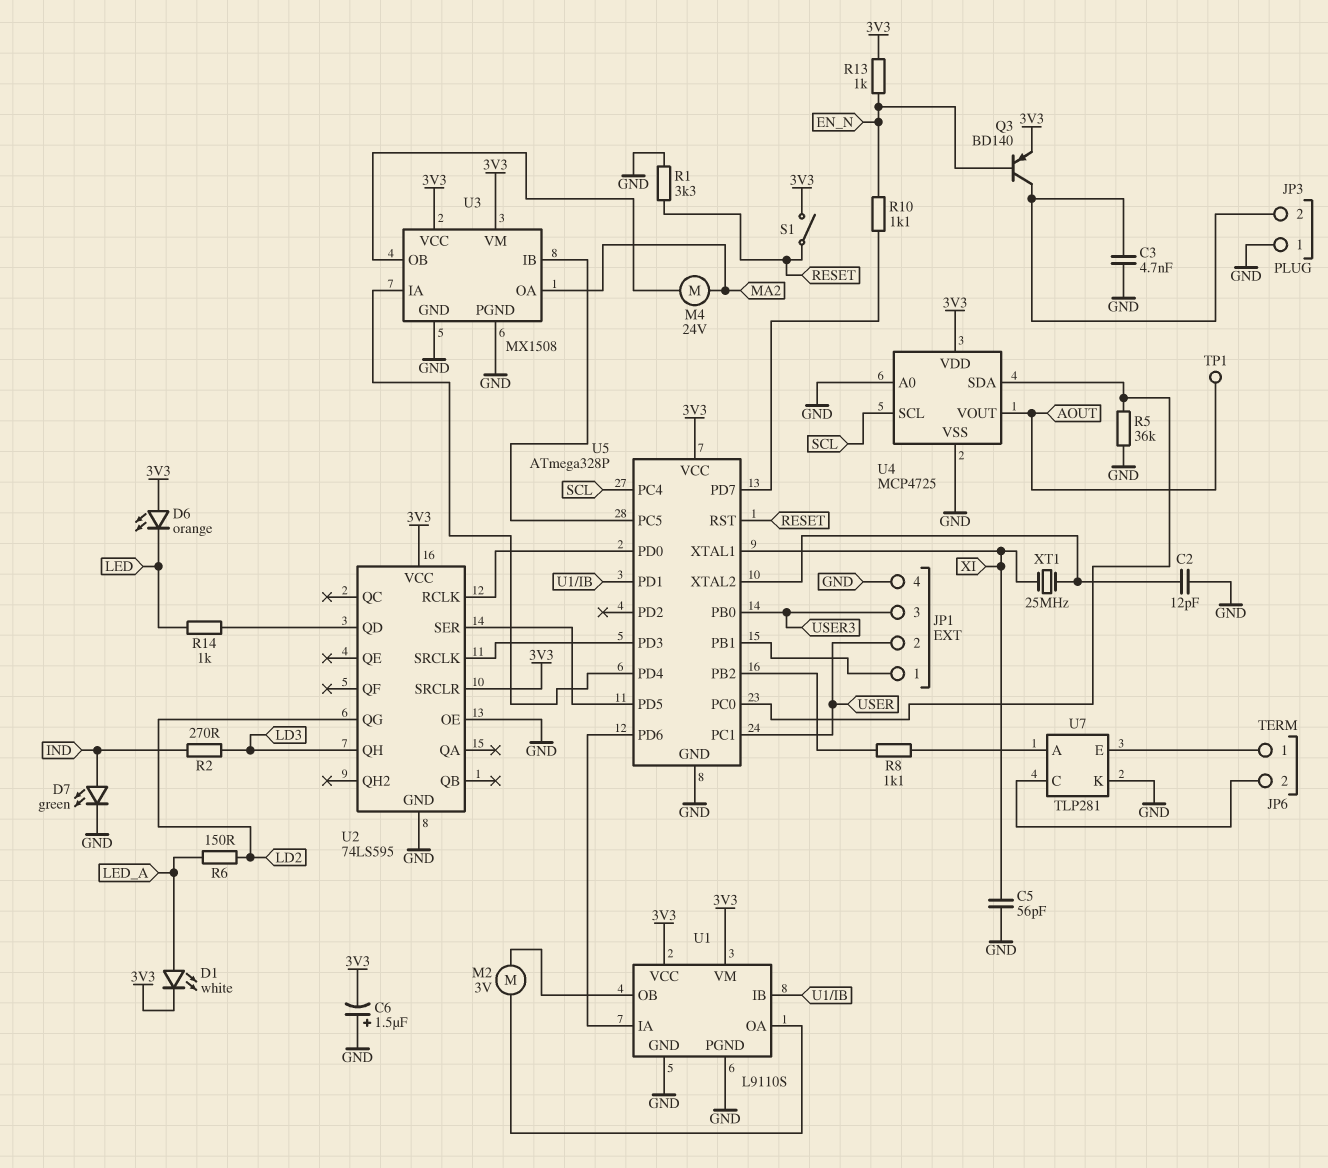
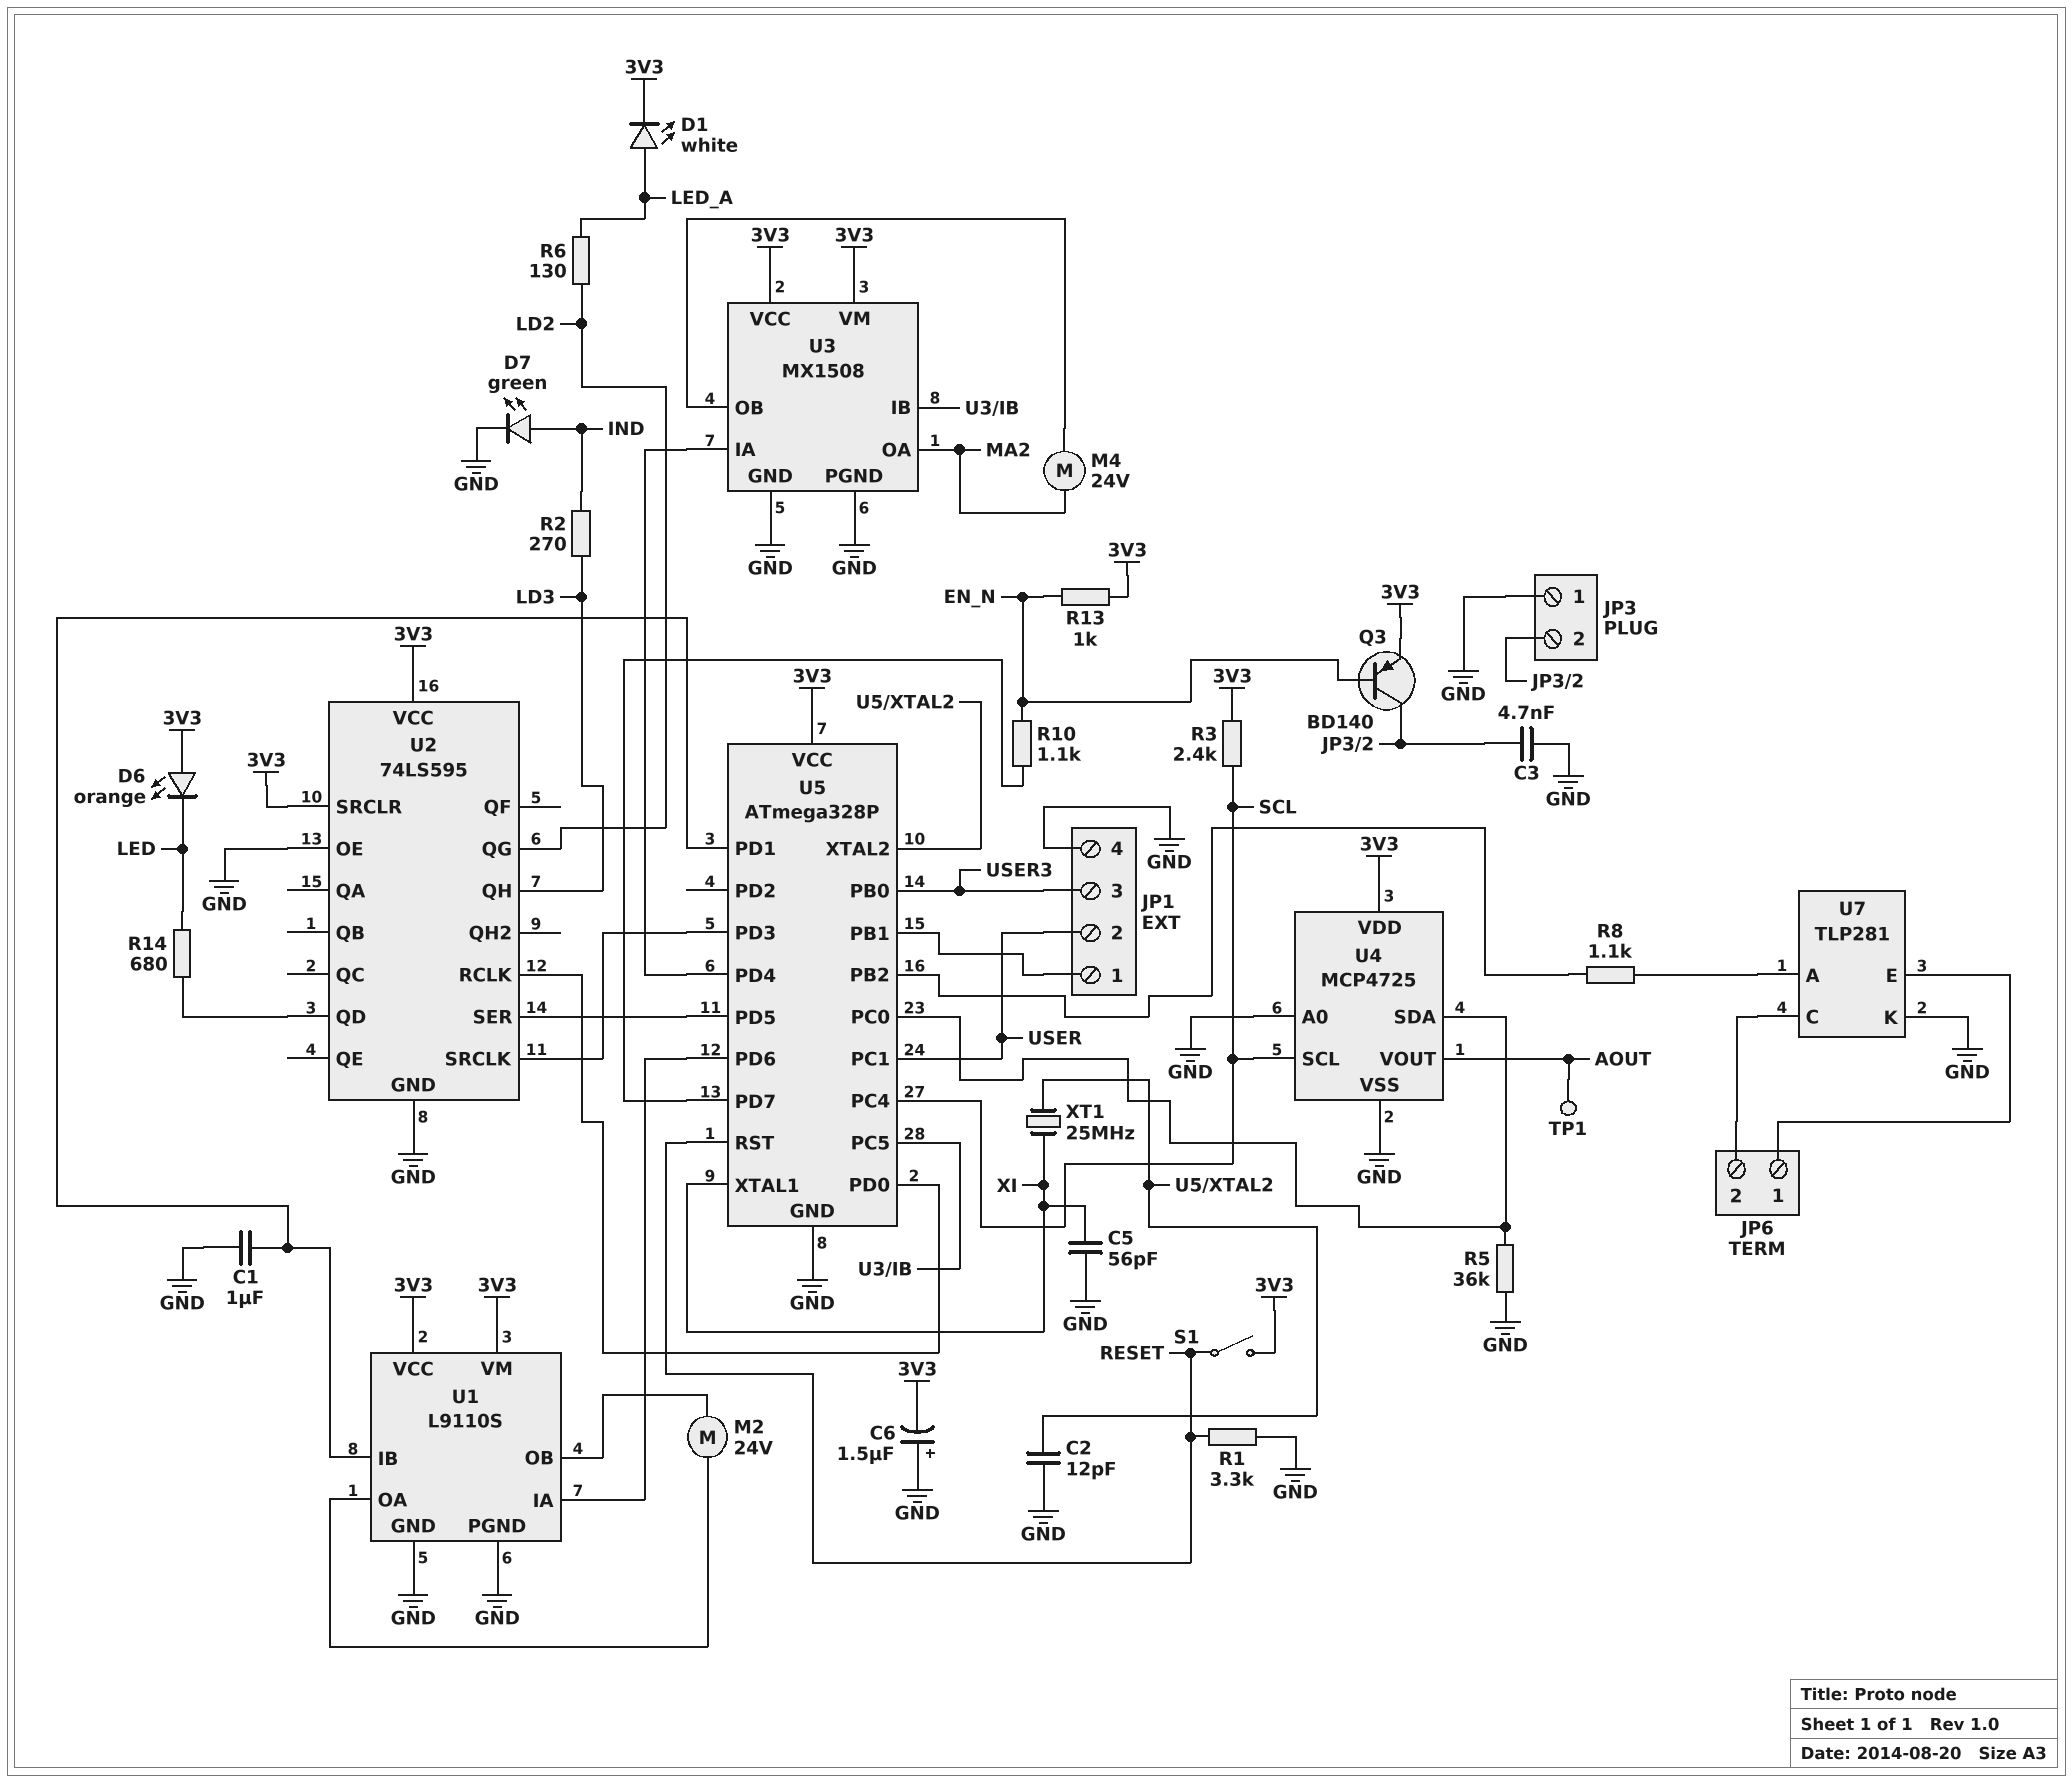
C1: none -> 1uF (GND, U1/IB)
M2: motor 3V (U1/OA, U1/OB) -> motor 24V (U1/OA, U1/OB)
R3: none -> 2.4k (3V3, SCL)
R6: 150 (LD2, LED_A) -> 130 (LD2, LED_A)
R14: 1k (LED, U2/QD) -> 680 (LED, U2/QD)

